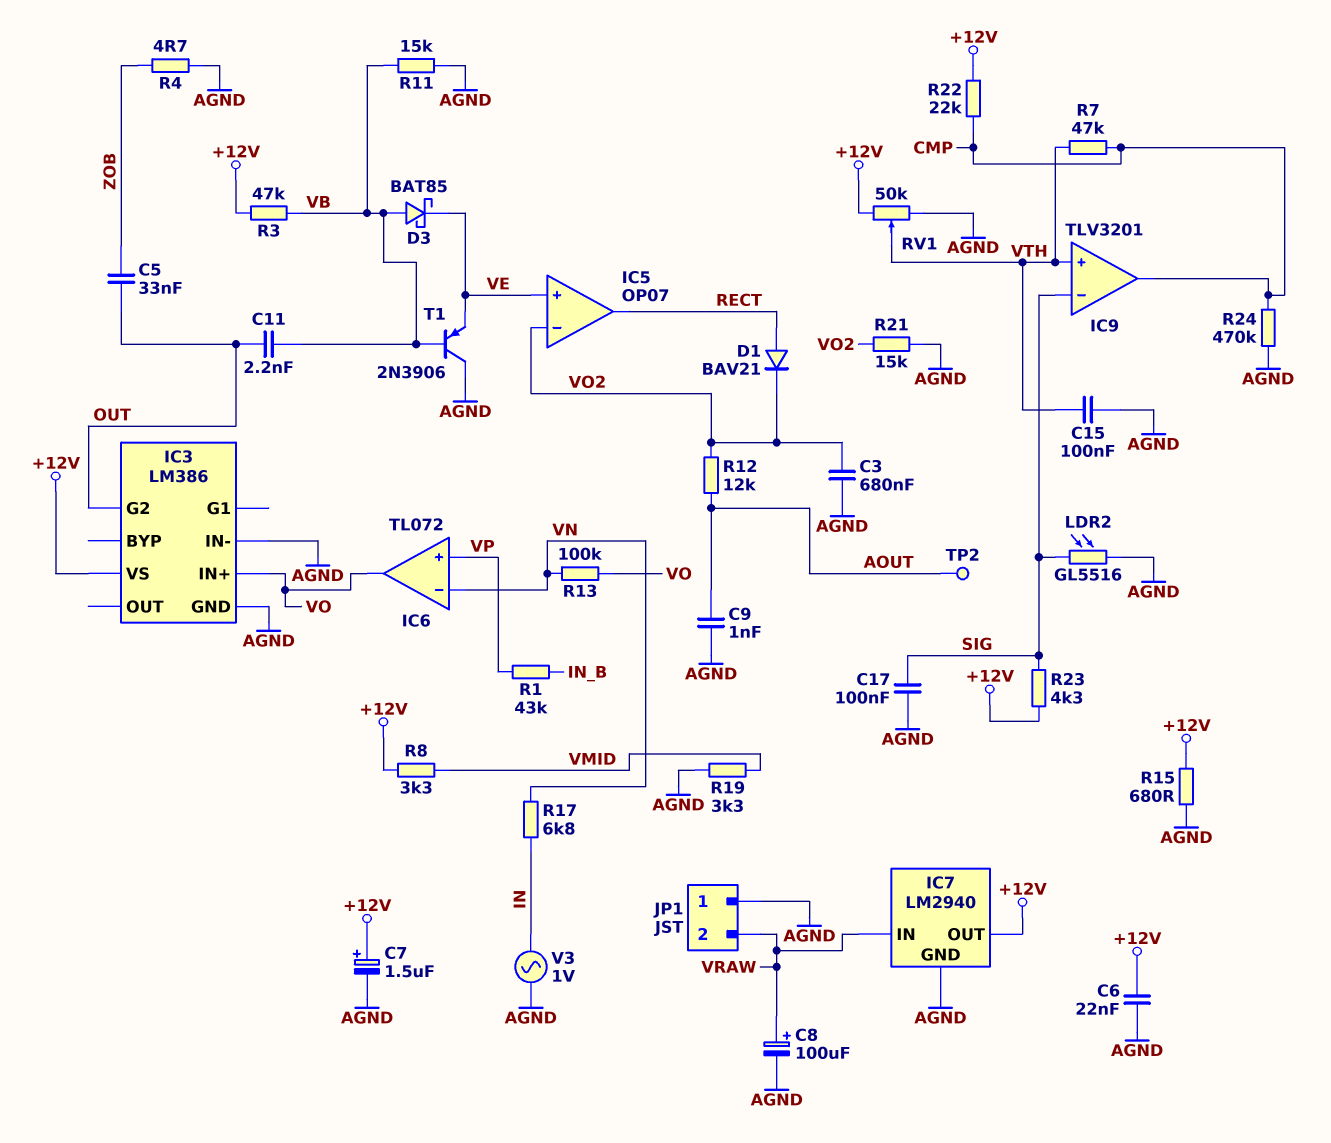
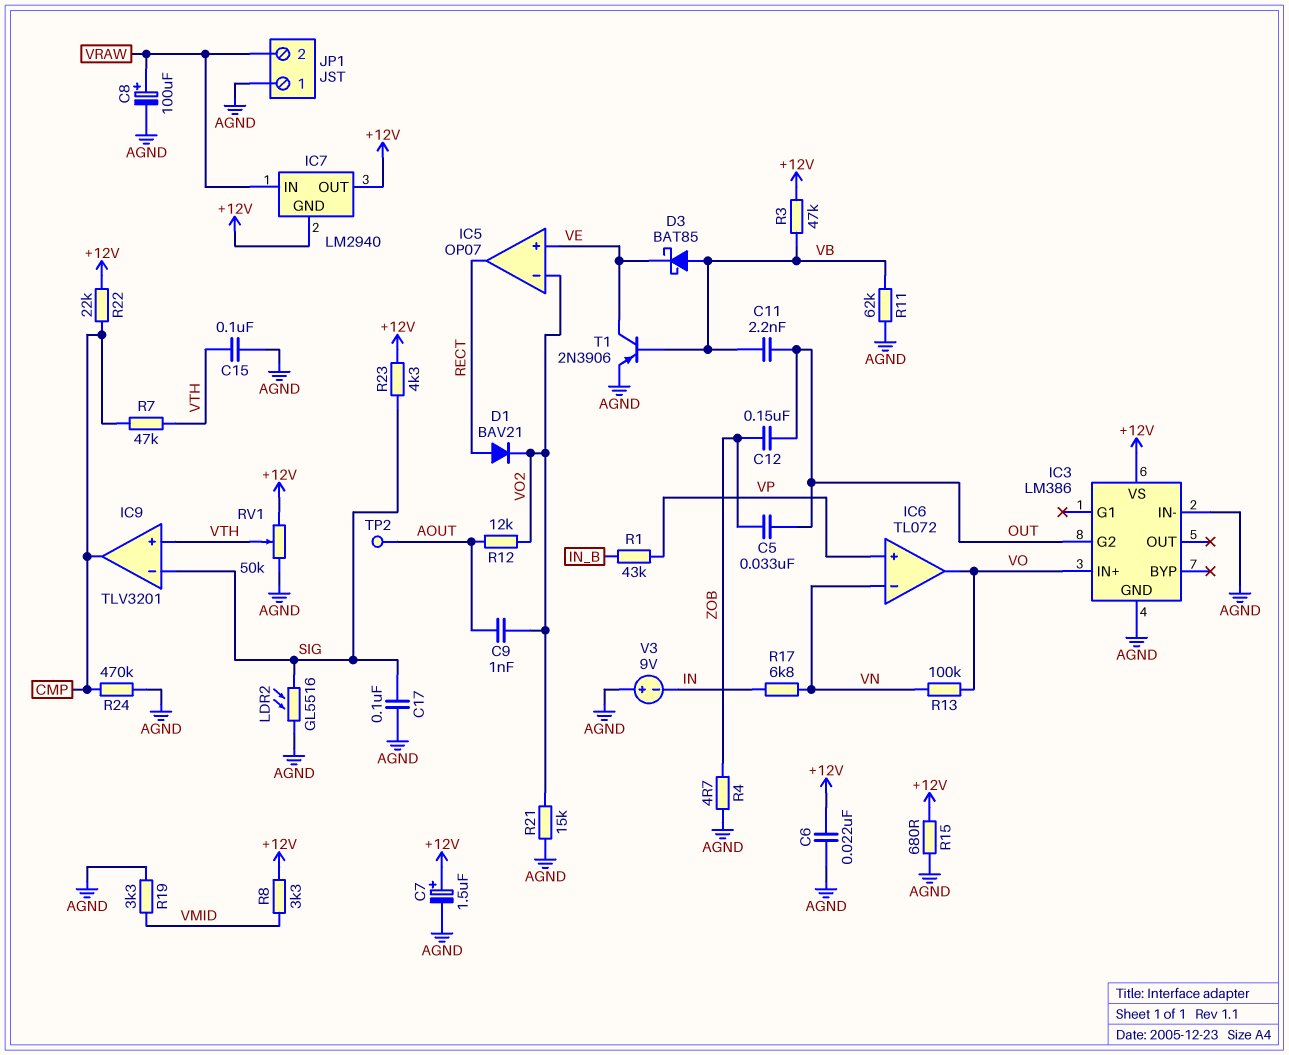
C3: 680nF (AGND, VO2) -> none
C9: 1nF (AGND, AOUT) -> 1nF (AOUT, VO2)
C12: none -> 150nF (OUT, ZOB)
IC7 pin GND: AGND -> +12V
R11: 15k (AGND, VB) -> 62k (AGND, VB)
T1: PNP 2N3906 (B VB, C AGND, E VE) -> PNP 2N3906 (B VB, C VE, E AGND)
V3: AC 1V (AGND, IN) -> 9V (plus AGND, minus IN)

